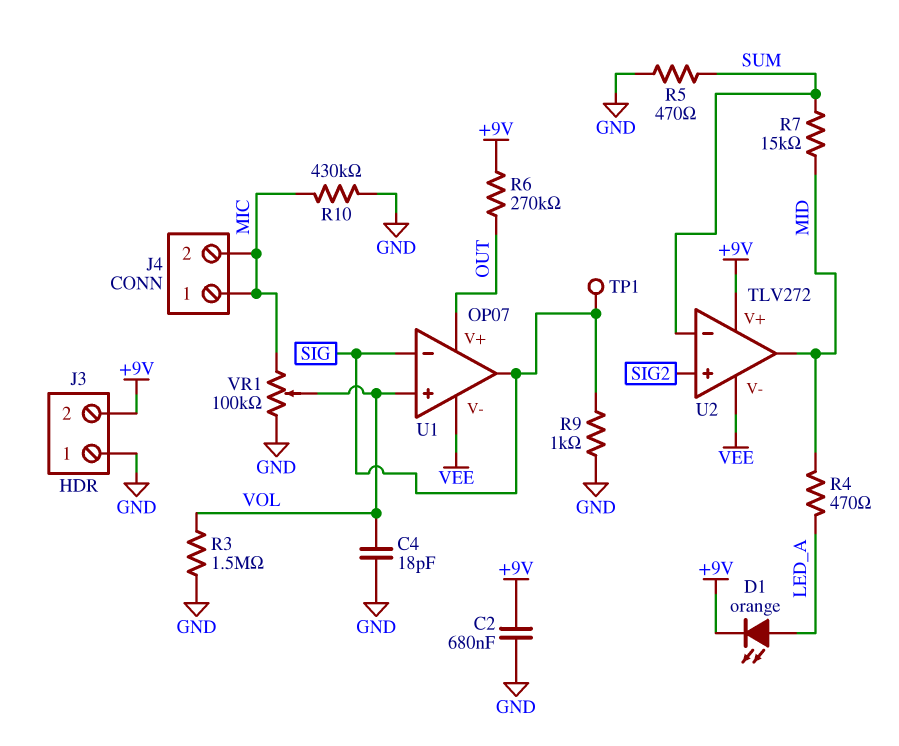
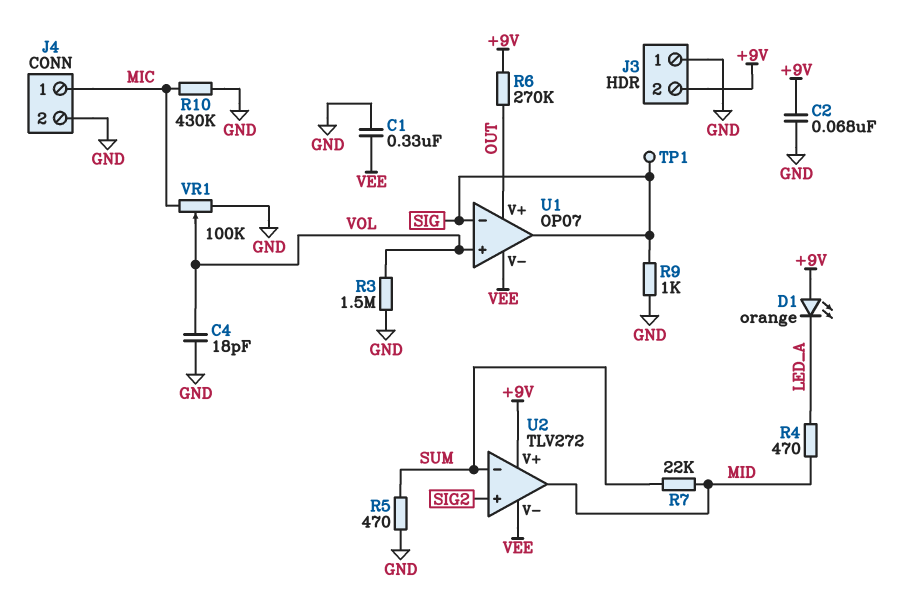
C1: none -> 330nF (GND, VEE)
C2: 680nF (+9V, GND) -> 68nF (+9V, GND)
D1: LED orange (A LED_A, K +9V) -> LED orange (A +9V, K LED_A)
J4 pin 2: MIC -> GND
R7: 15k (MID, SUM) -> 22k (MID, SUM)

